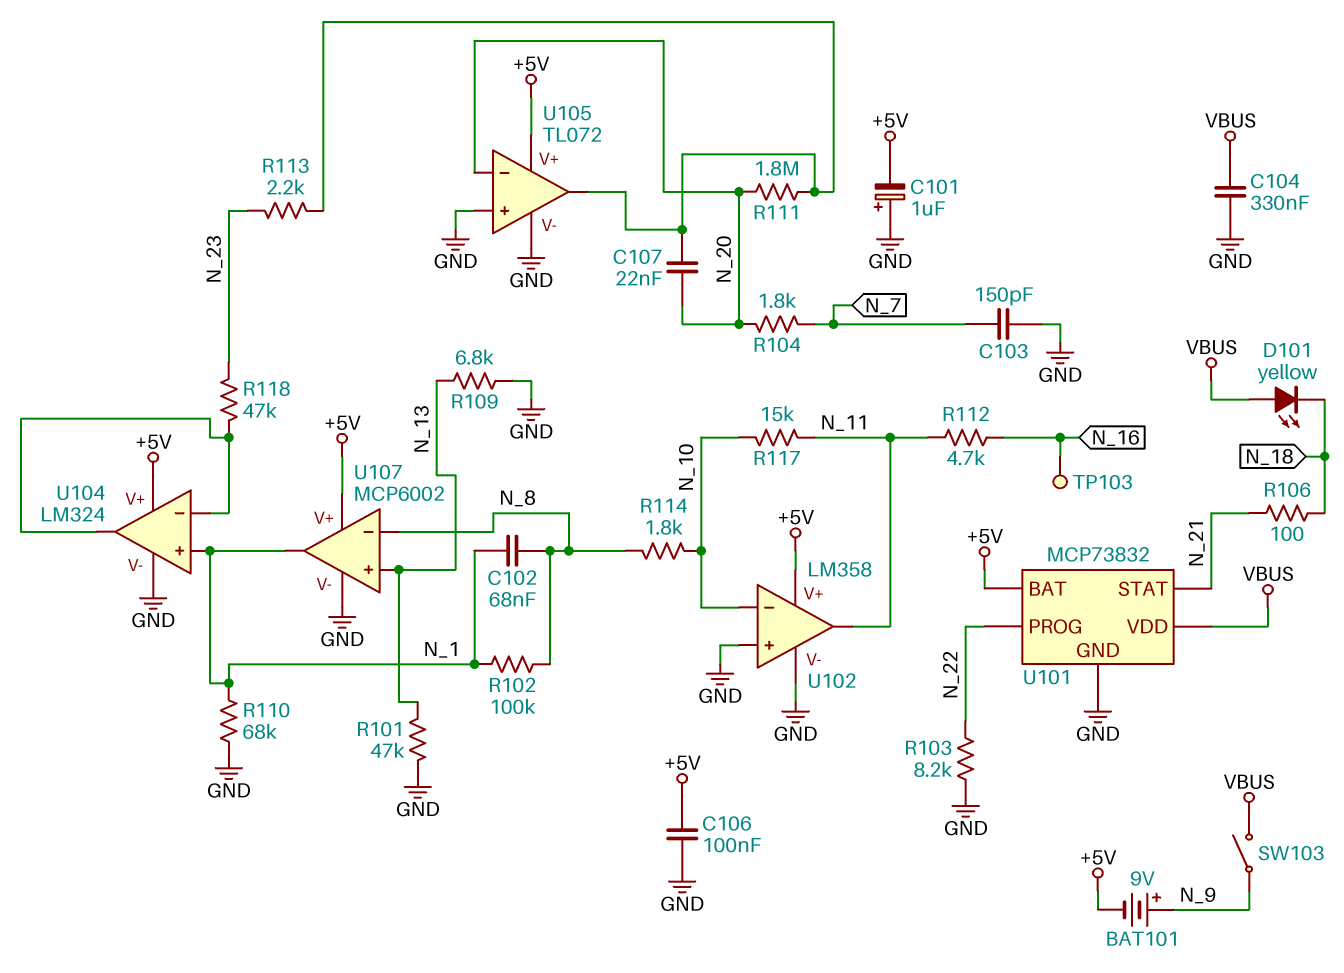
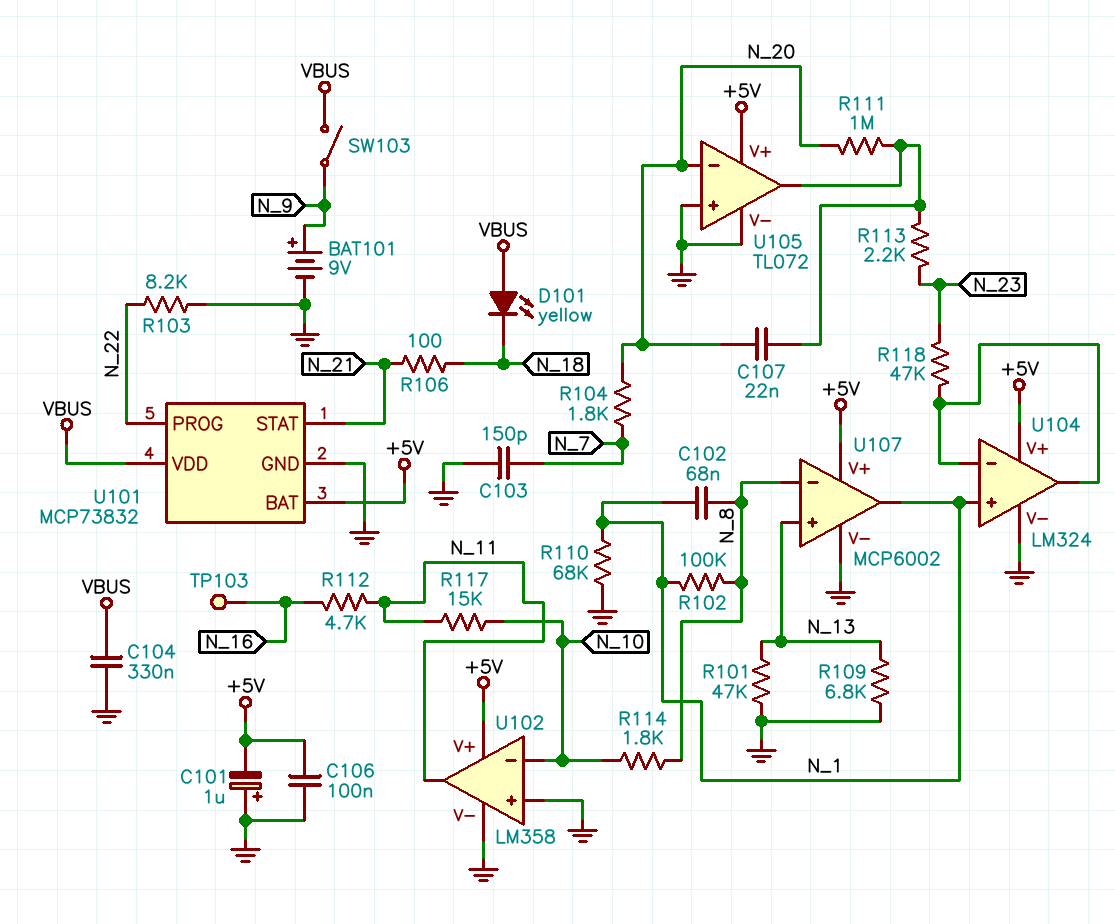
BAT101: 9V (plus N_9, minus +5V) -> 9V (plus N_9, minus GND)
R111: 1.8M (N_20, U105/out) -> 1M (N_20, U105/out)

